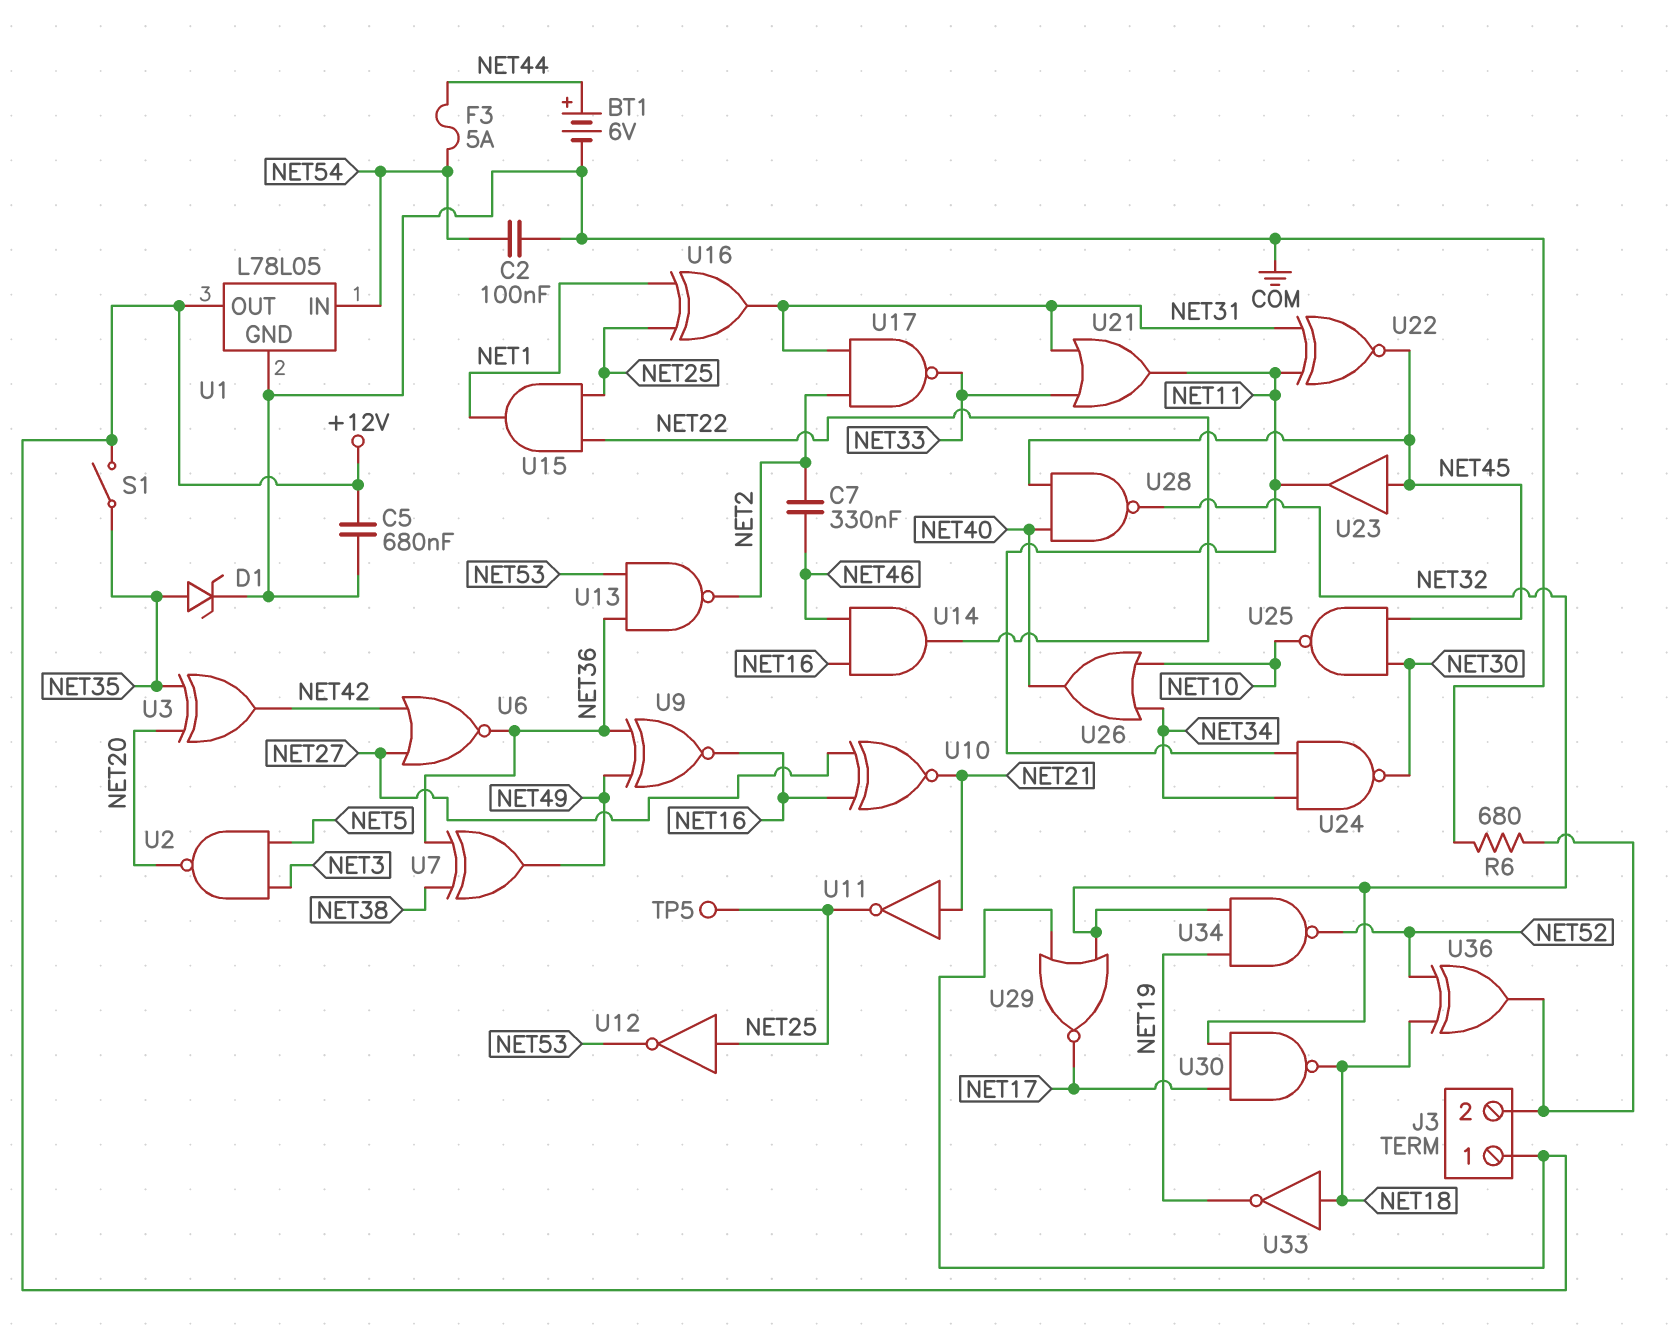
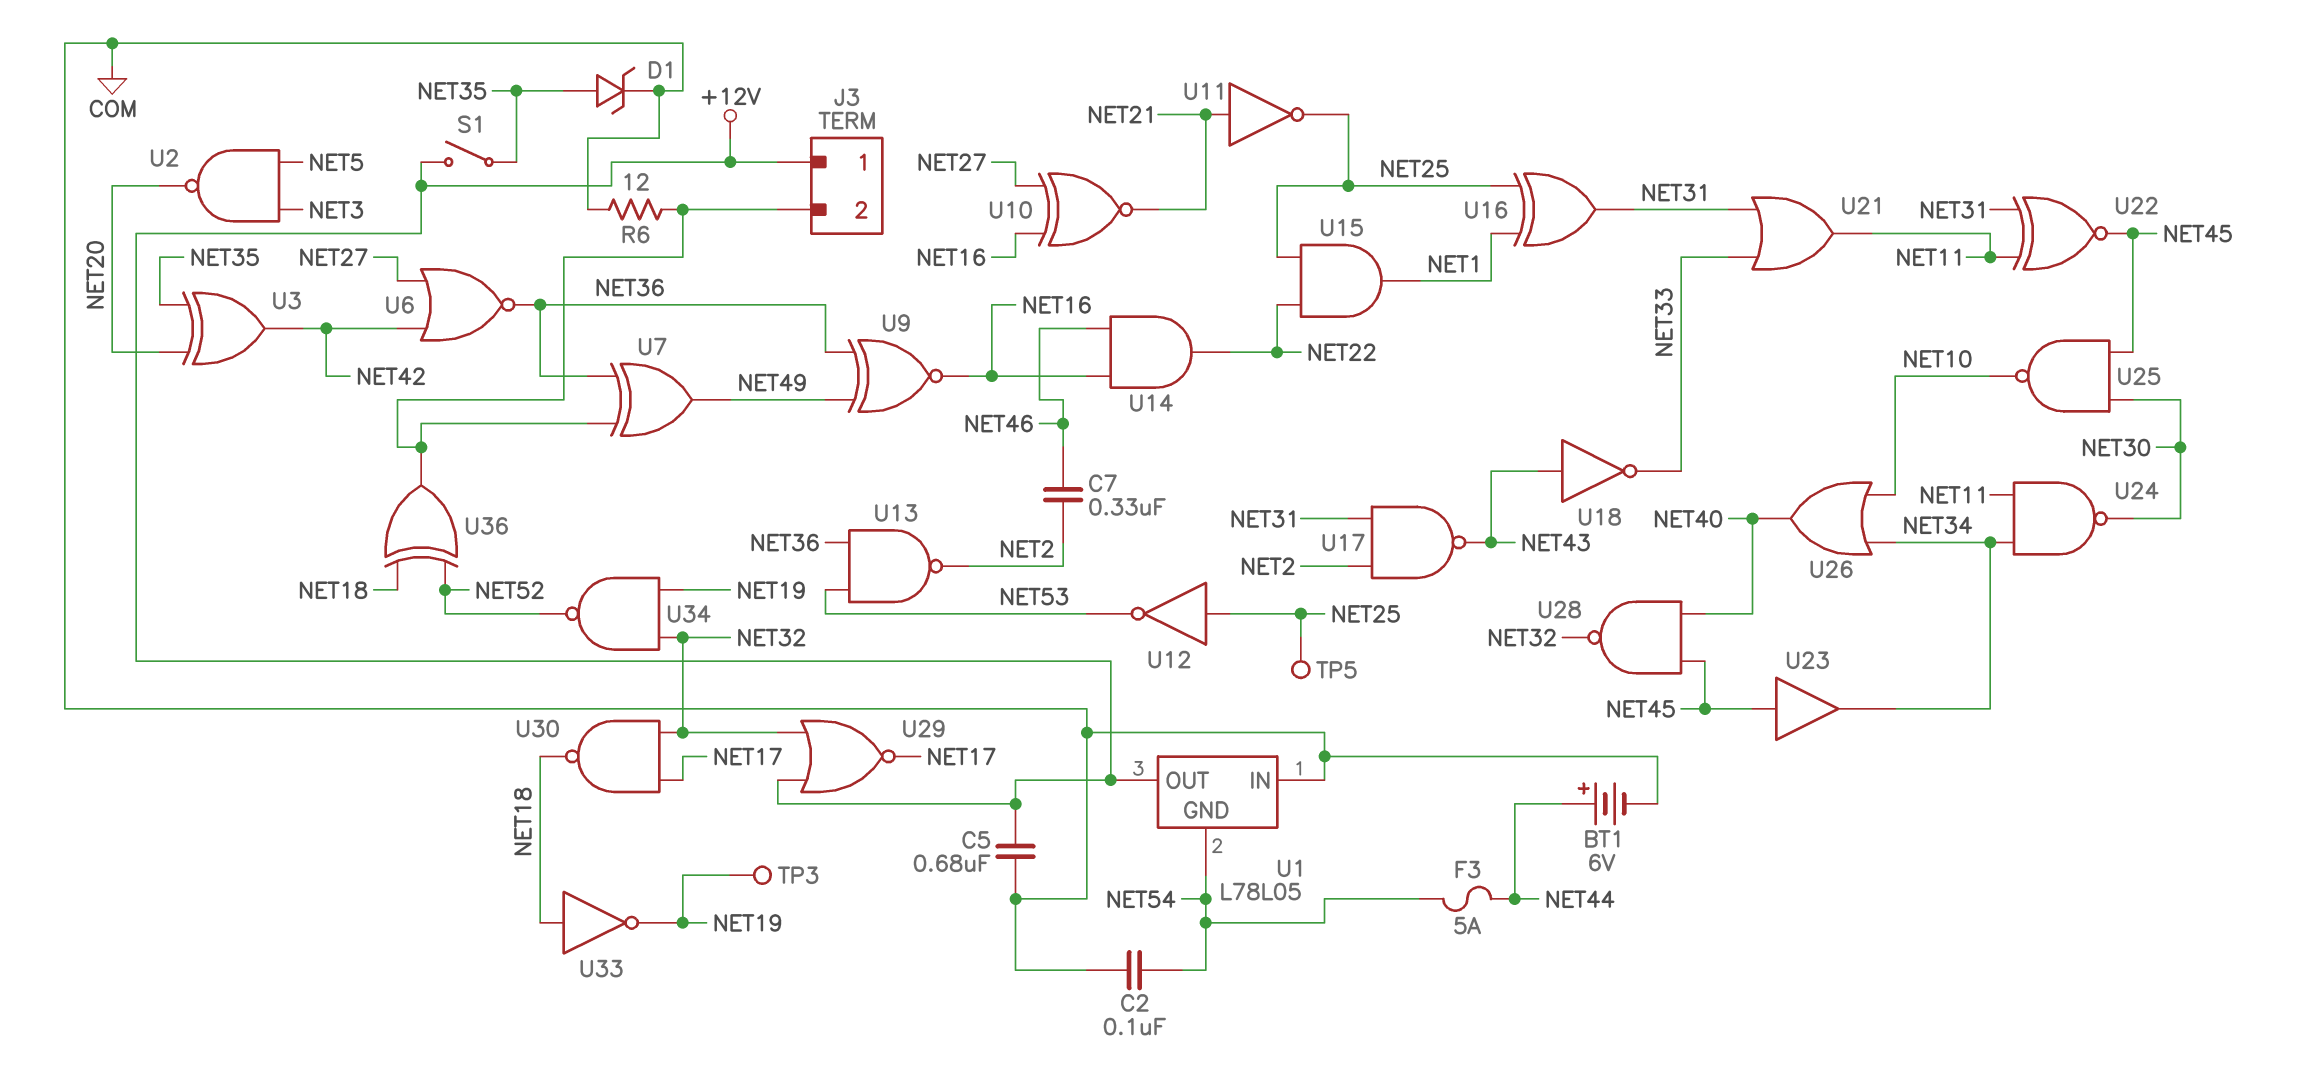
R6: 680 (COM, J3/2) -> 12 (COM, J3/2)
TP3: none -> test point (NET19)
U1 pin GND: COM -> NET54
U1 pin IN: NET54 -> COM
U7: XOR (in NET36, in NET38, out NET49) -> XOR (in J3/2, in NET36, out NET49)
U17: NAND (in NET2, in NET31, out NET33) -> NAND (in NET2, in NET31, out NET43)
U18: none -> NOT (in NET43, out NET33)
U23: buffer (in NET45, out NET11) -> buffer (in NET45, out NET34)

